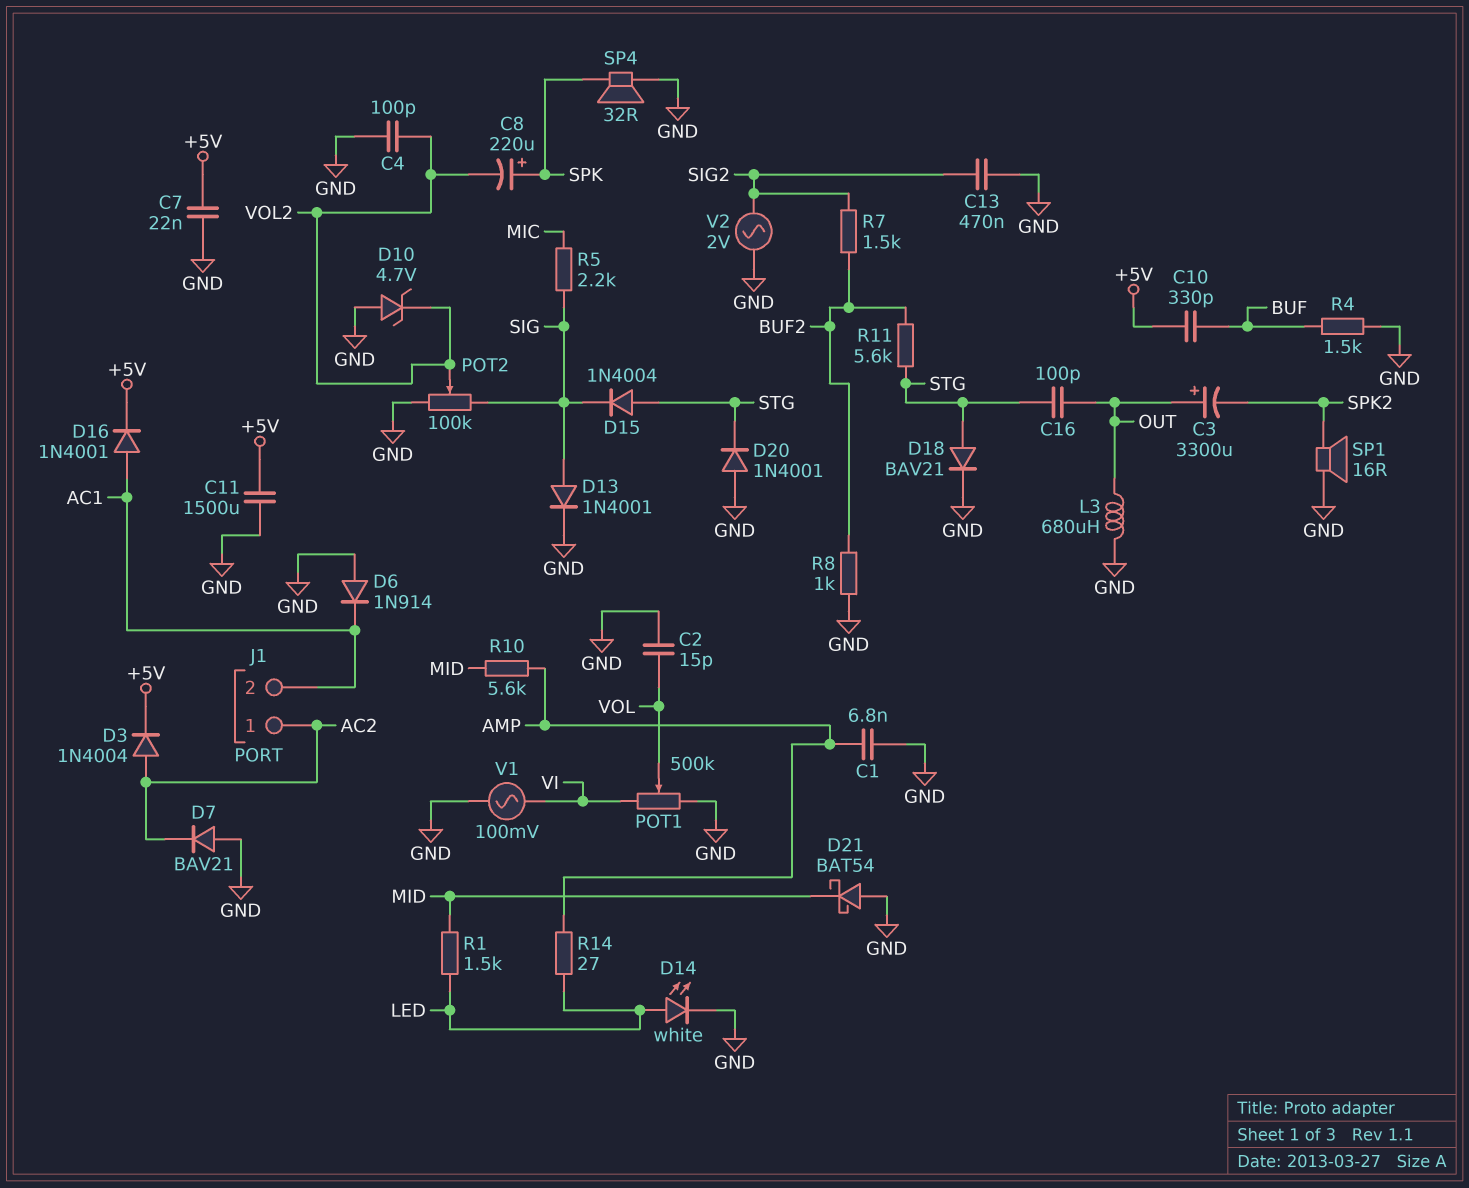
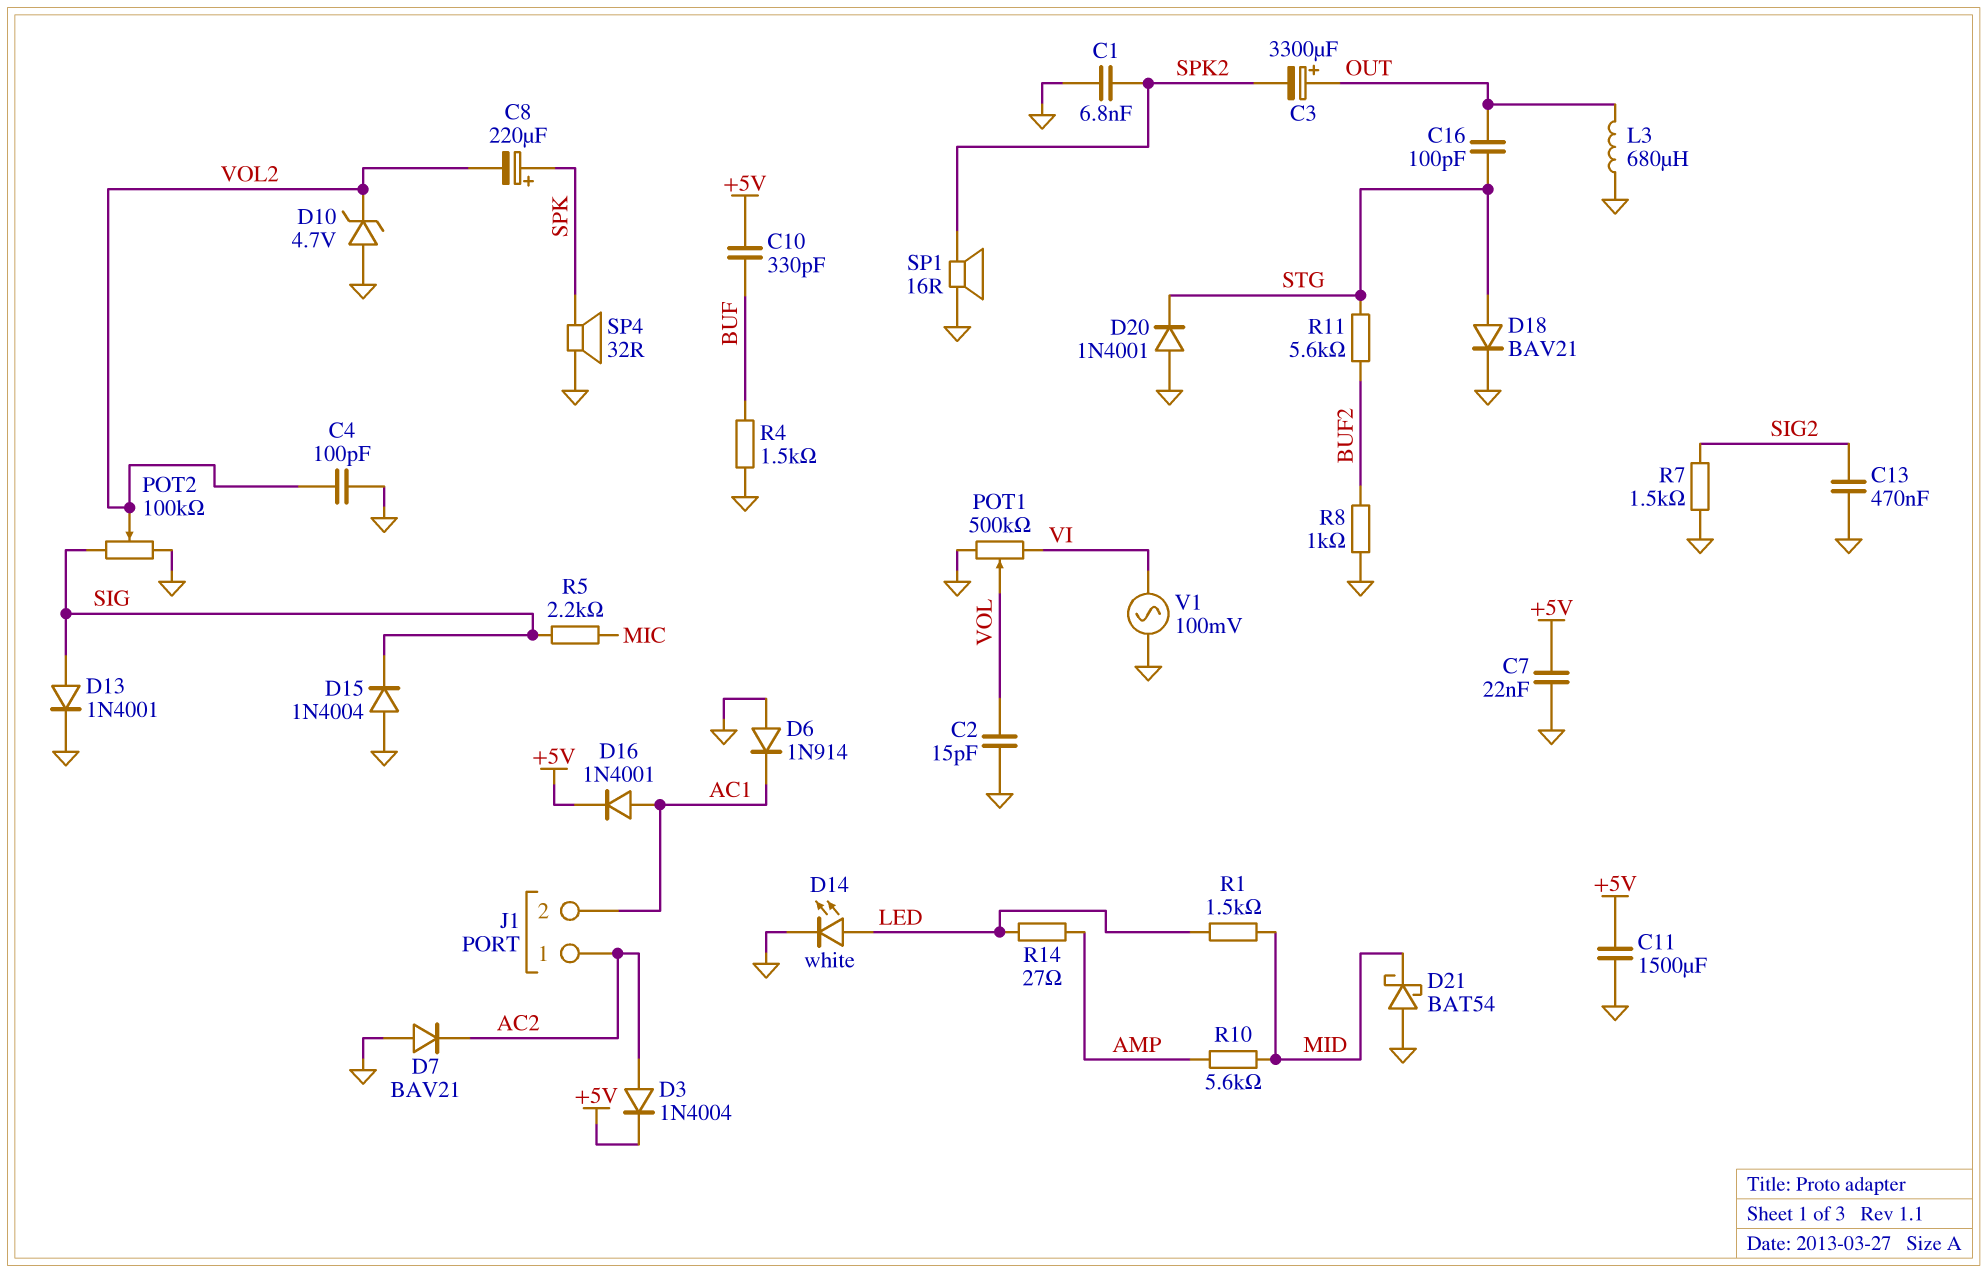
C1: 6.8nF (AMP, GND) -> 6.8nF (GND, SPK2)
D15: diode 1N4004 (A STG, K SIG) -> diode 1N4004 (A GND, K SIG)
R7: 1.5k (BUF2, SIG2) -> 1.5k (GND, SIG2)
V2: AC 2V (GND, SIG2) -> none

